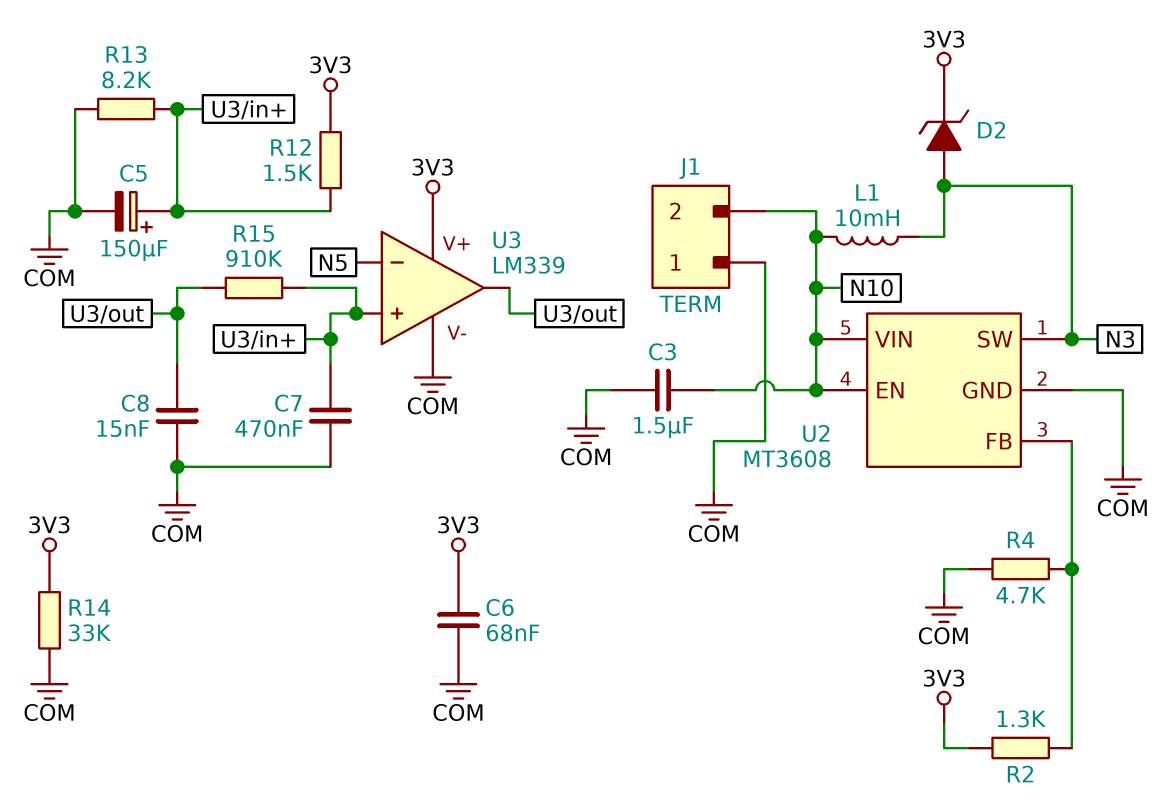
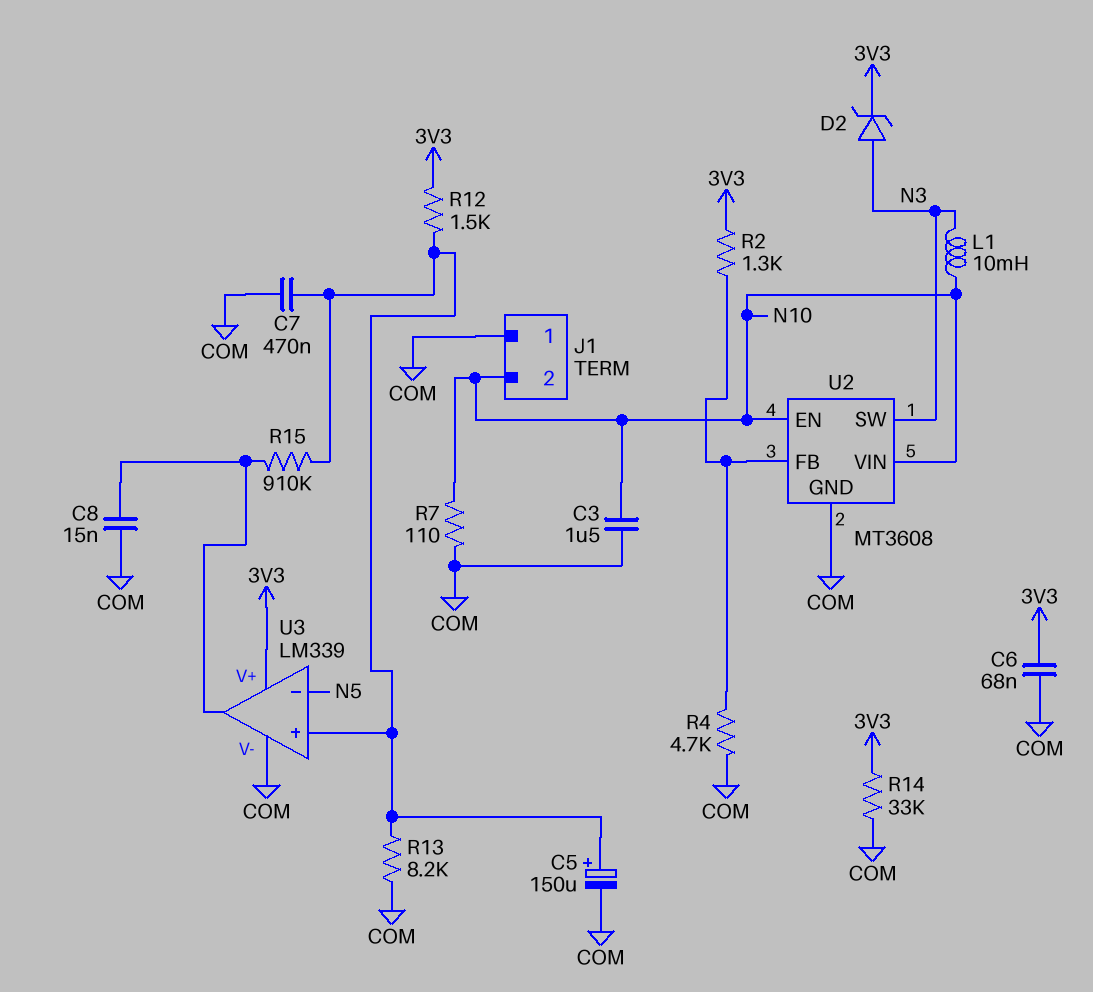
R7: none -> 110 (COM, N10)

